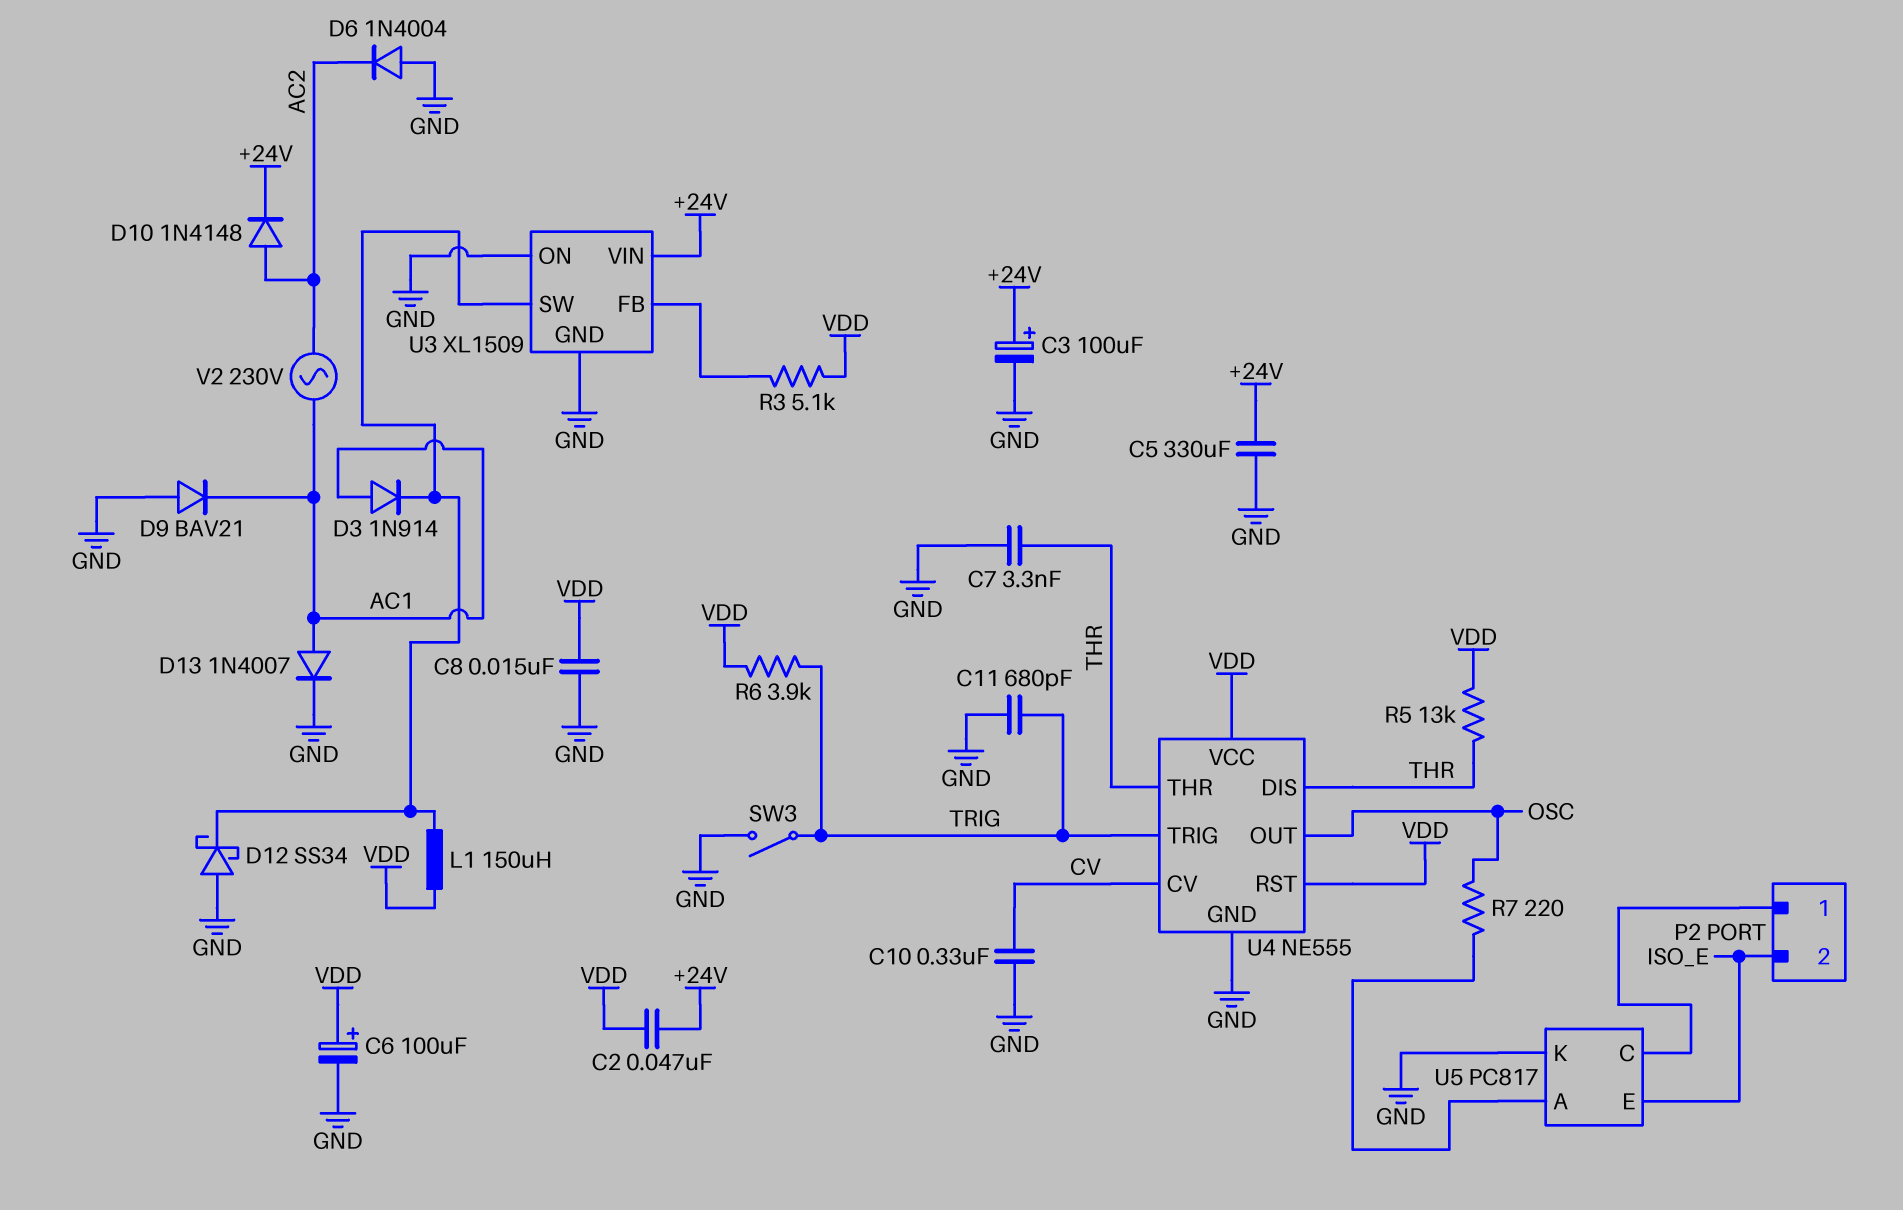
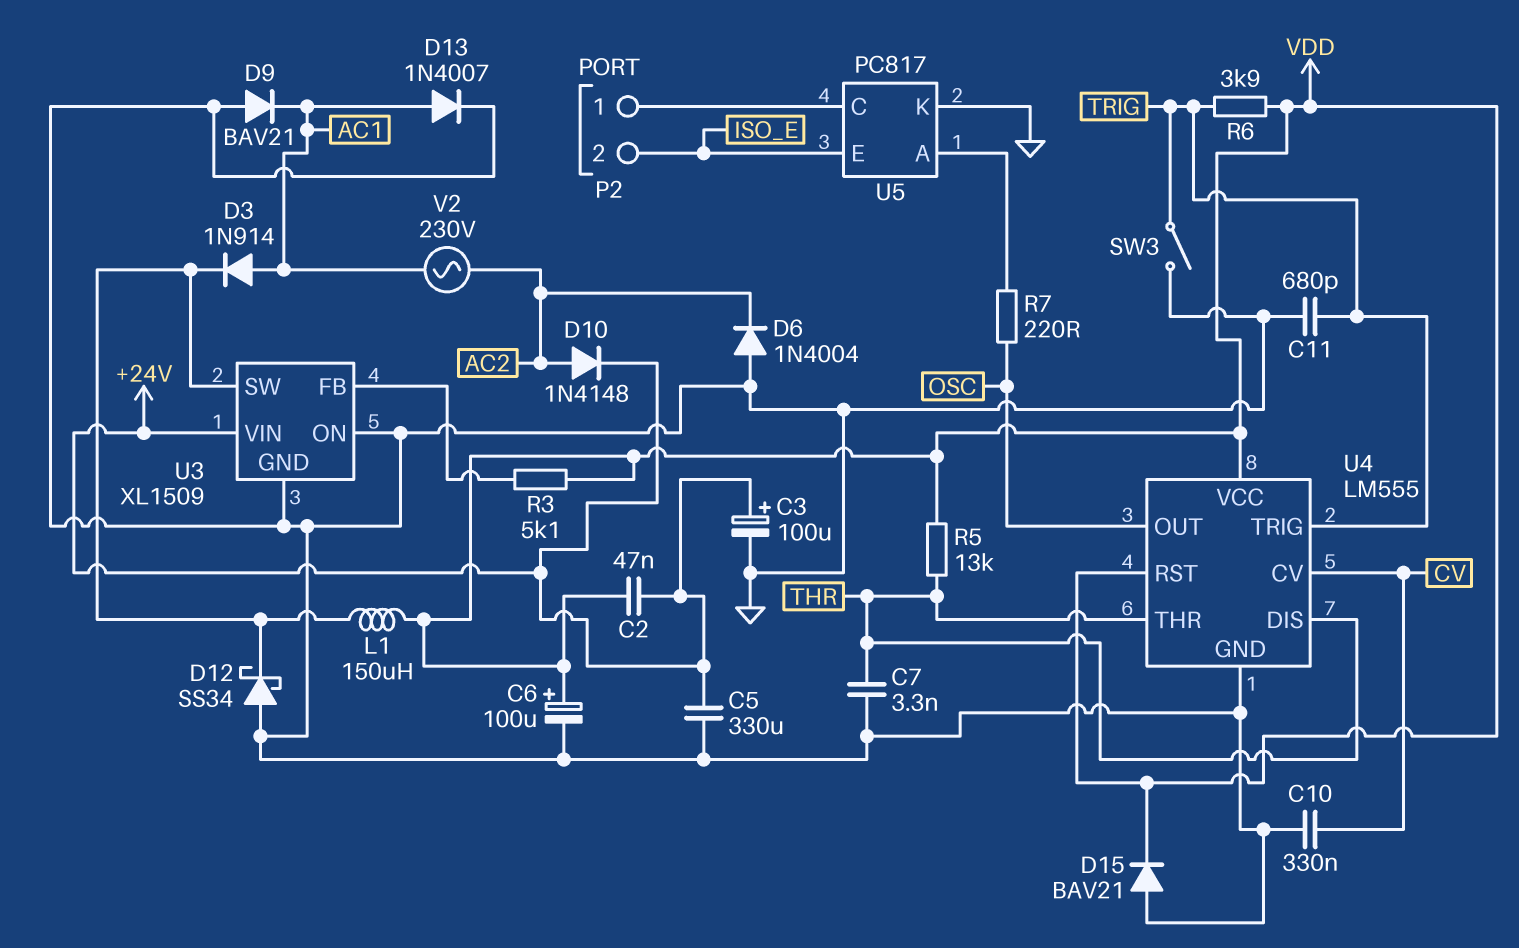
C8: 15nF (GND, VDD) -> none
D15: none -> diode BAV21 (A GND, K VDD)
U4: NE555 -> LM555

